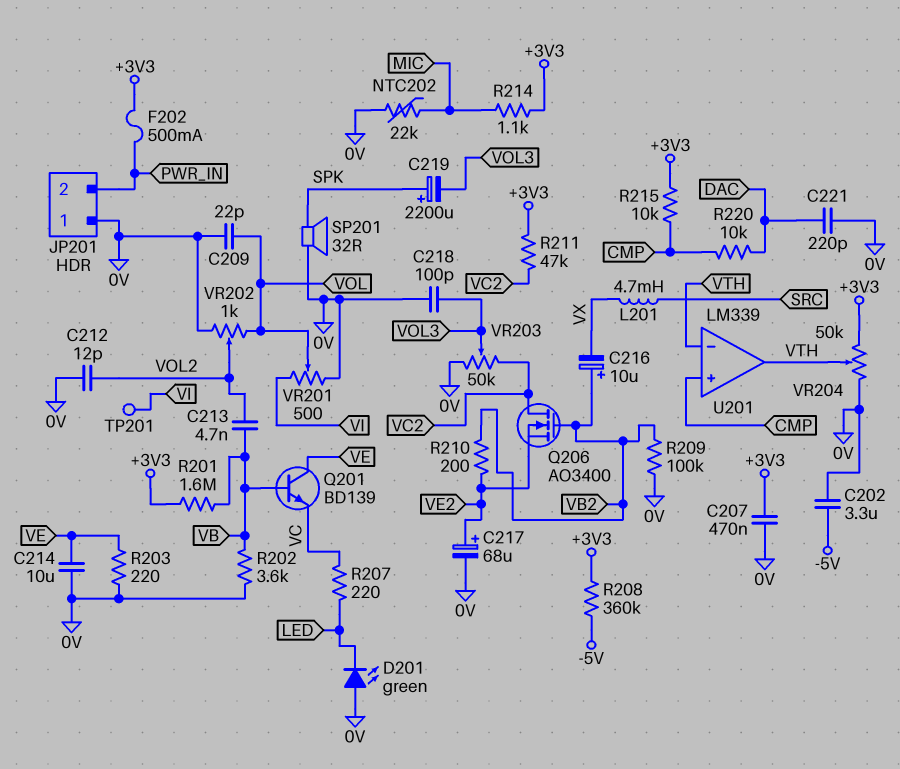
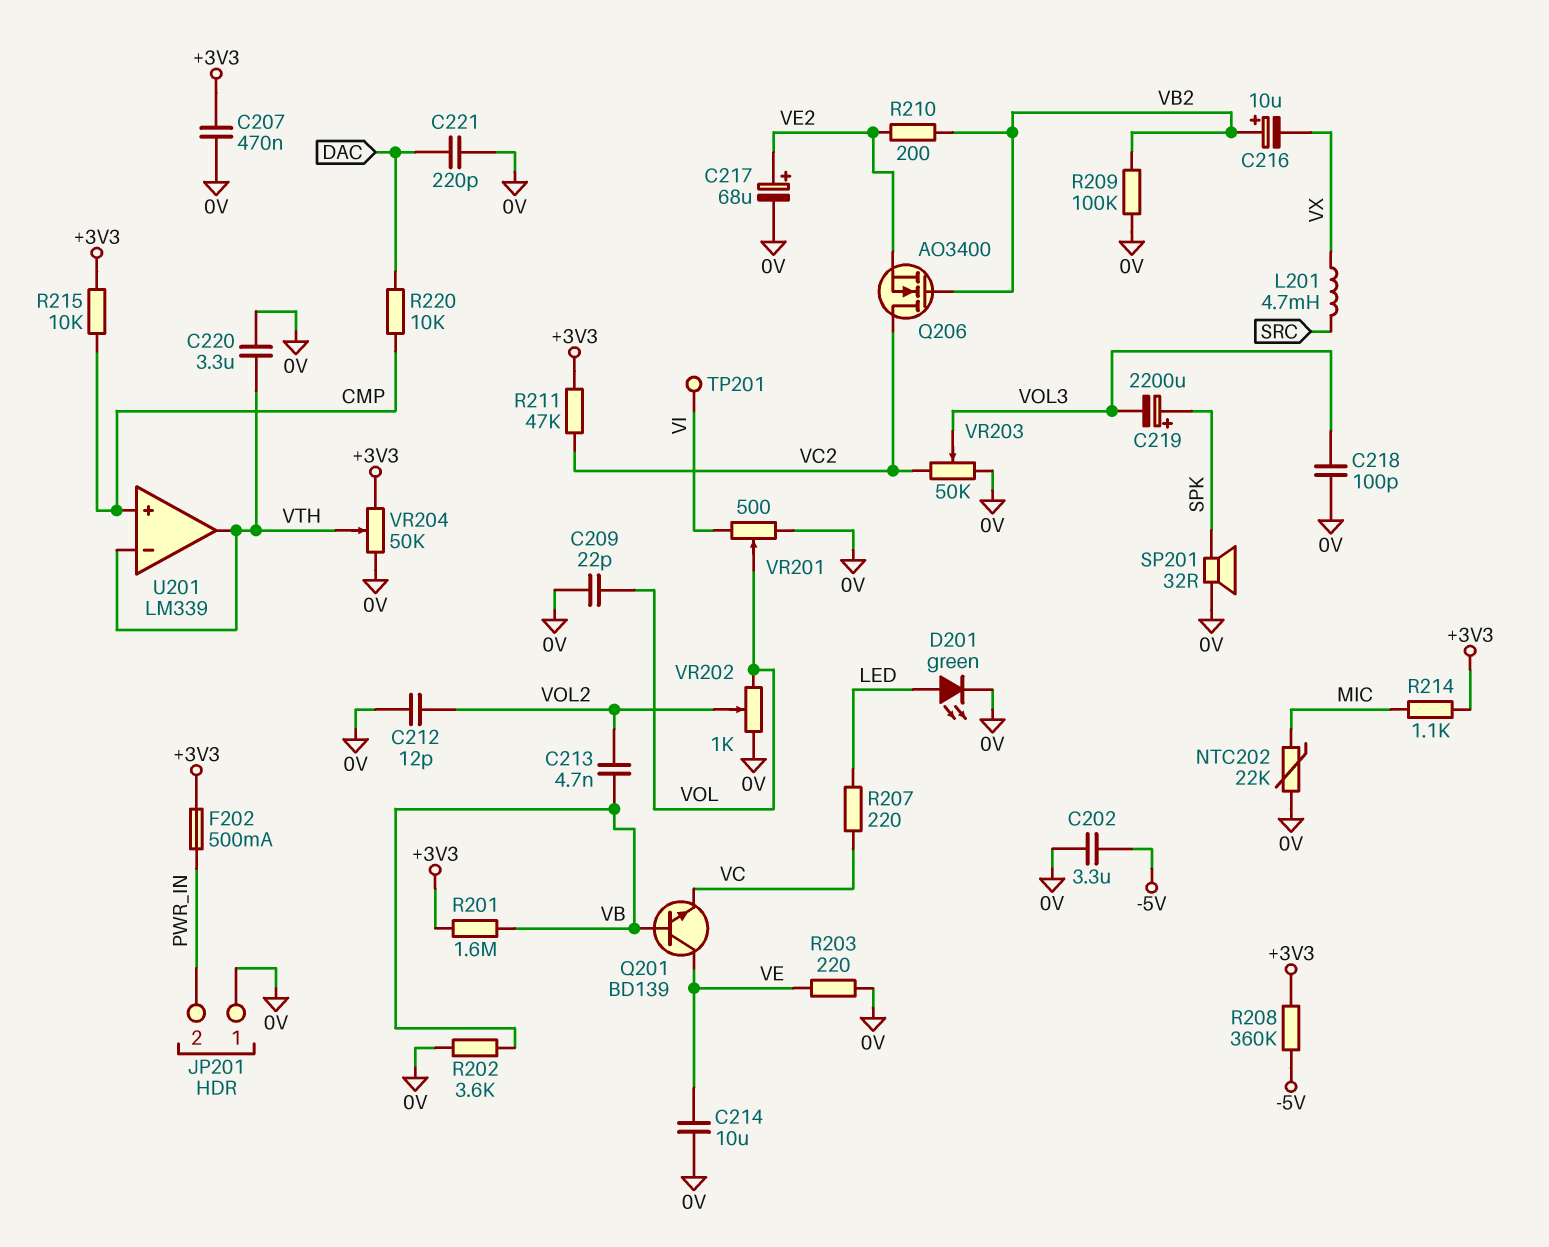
C220: none -> 3.3uF (0V, VTH)
D201: LED green (A 0V, K LED) -> LED green (A LED, K 0V)

